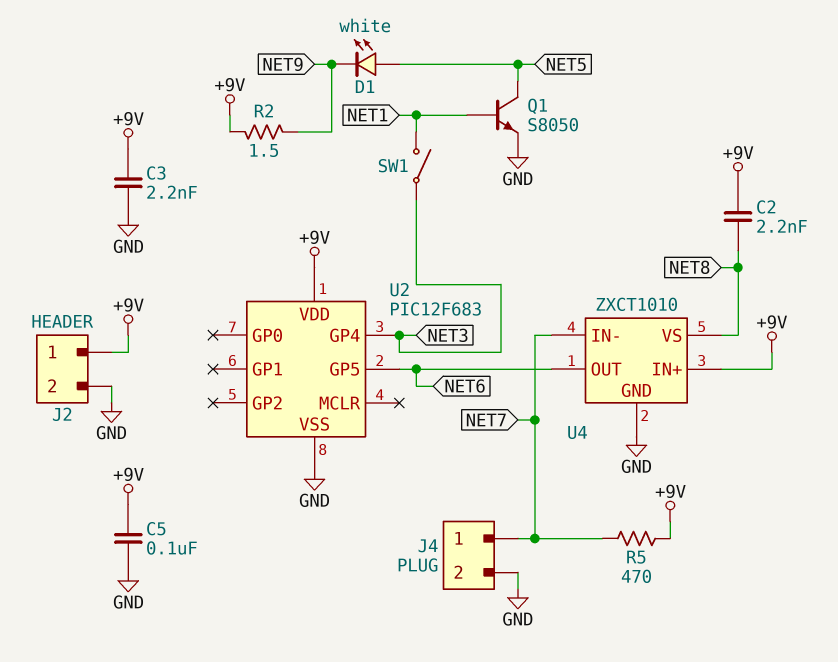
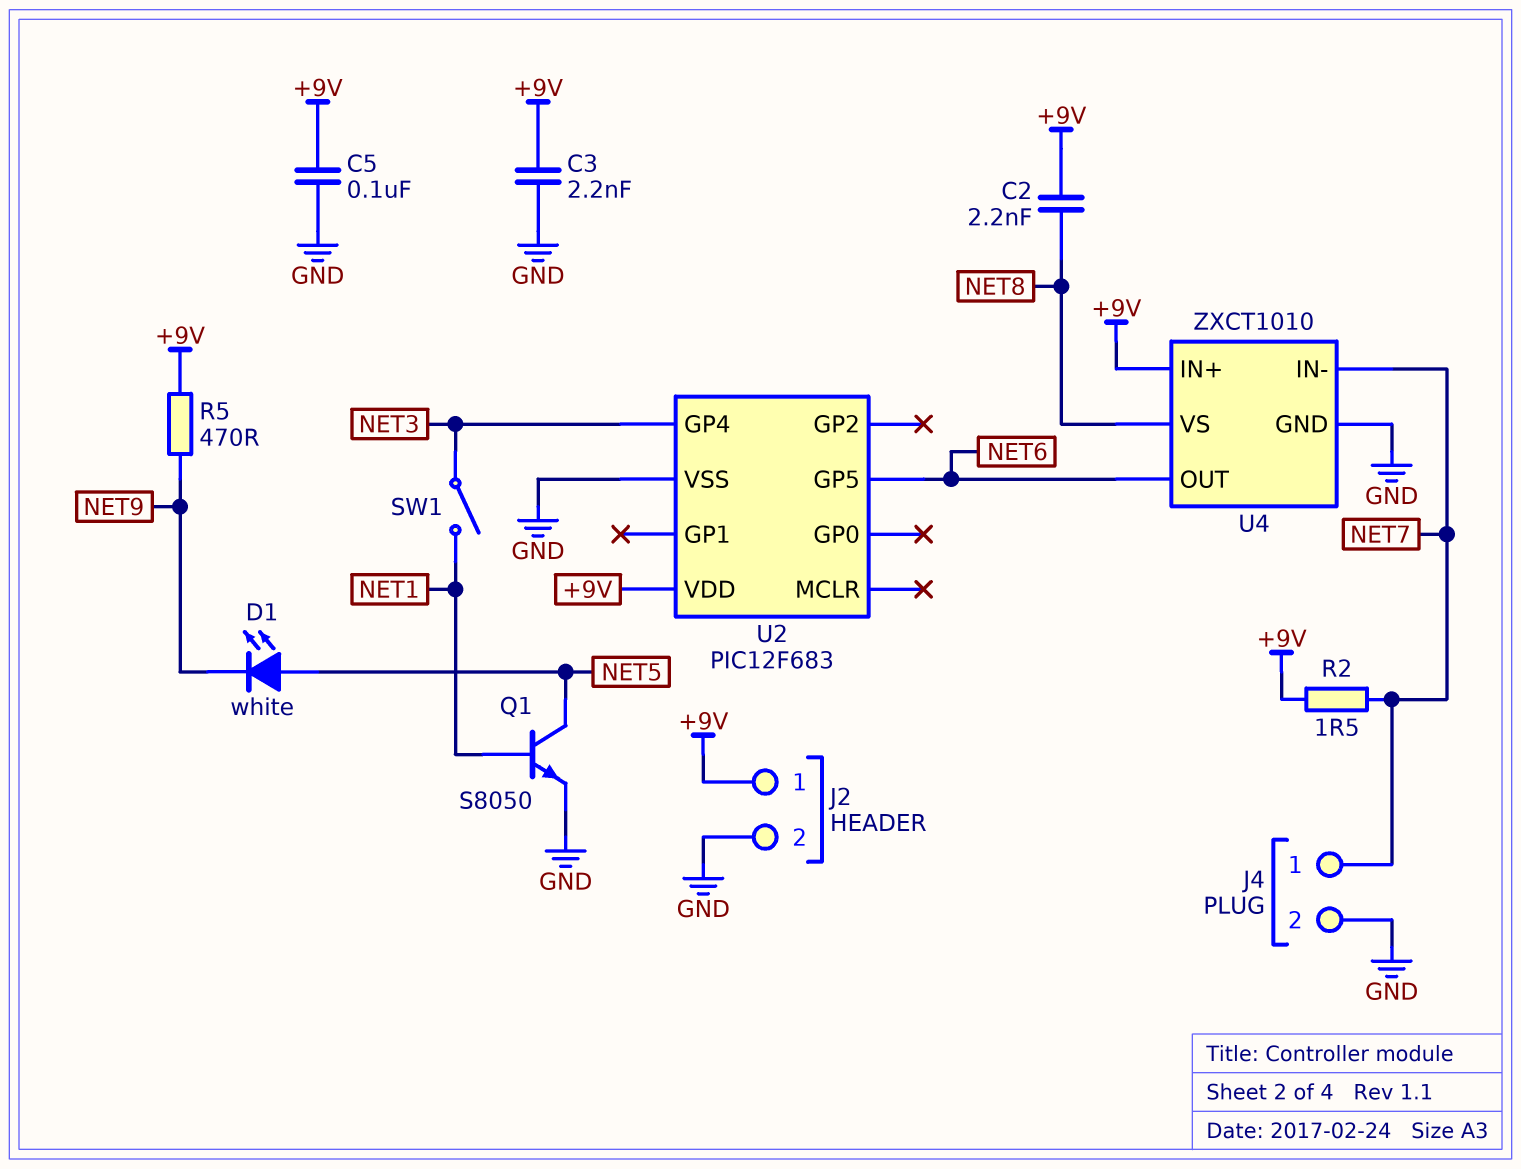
R2: 1.5 (+9V, NET9) -> 1.5 (+9V, NET7)
R5: 470 (+9V, NET7) -> 470 (+9V, NET9)

